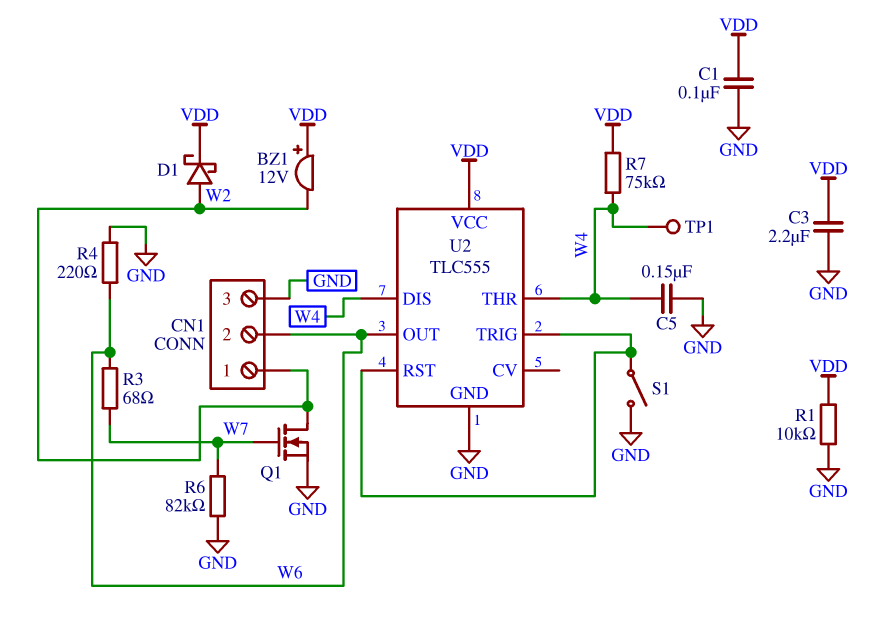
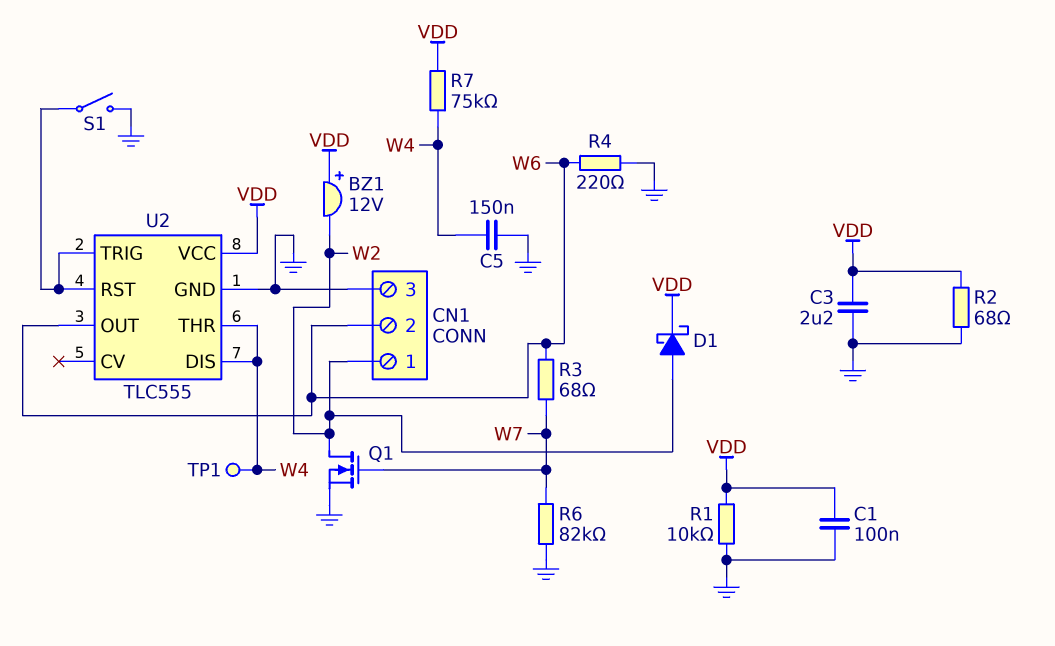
R2: none -> 68 (GND, VDD)

